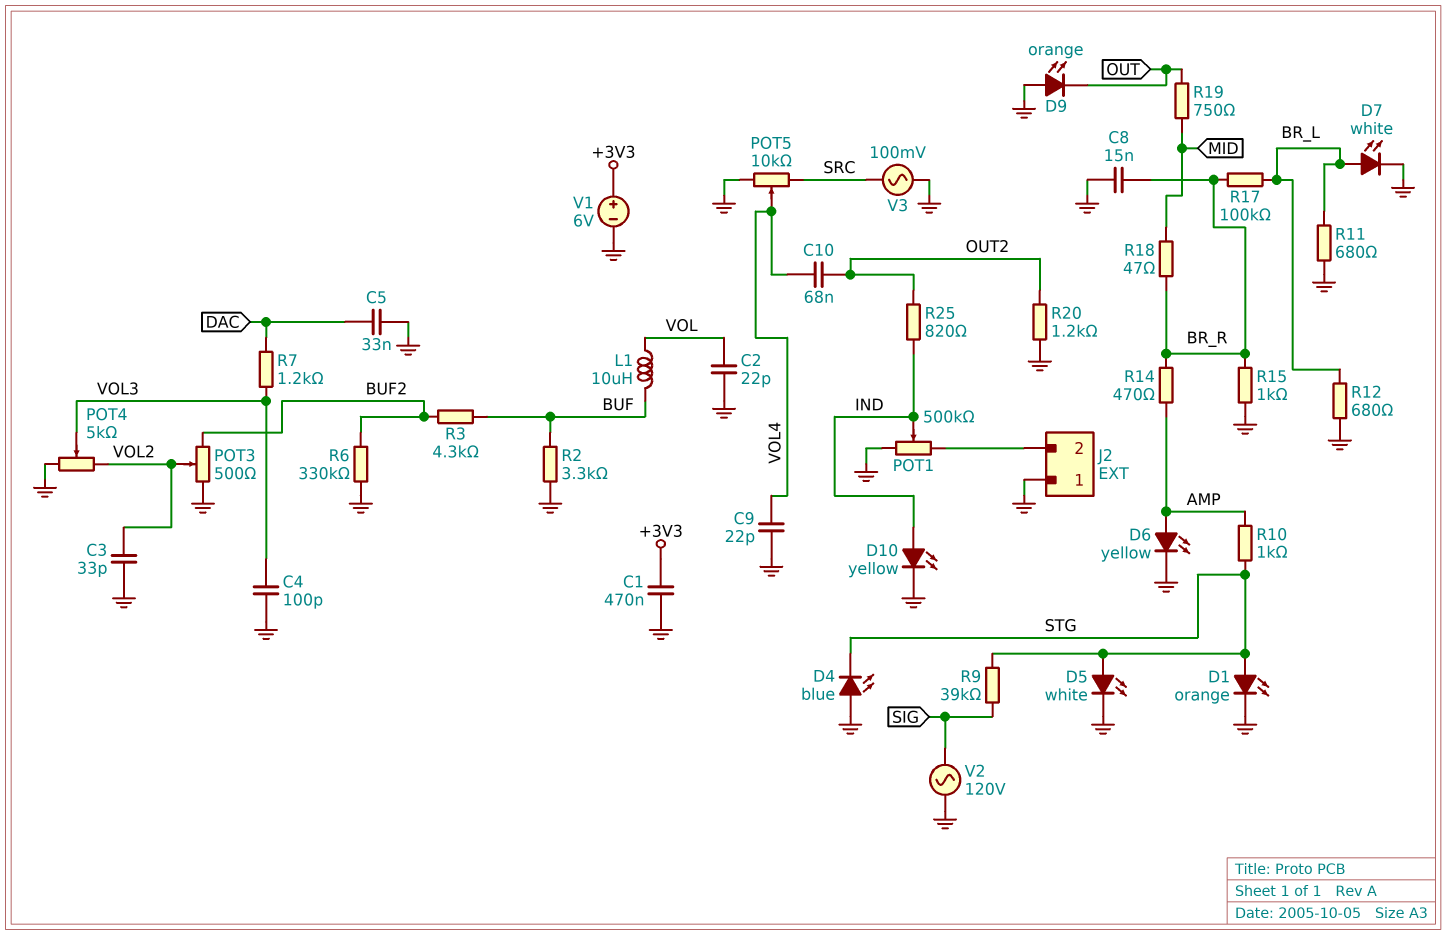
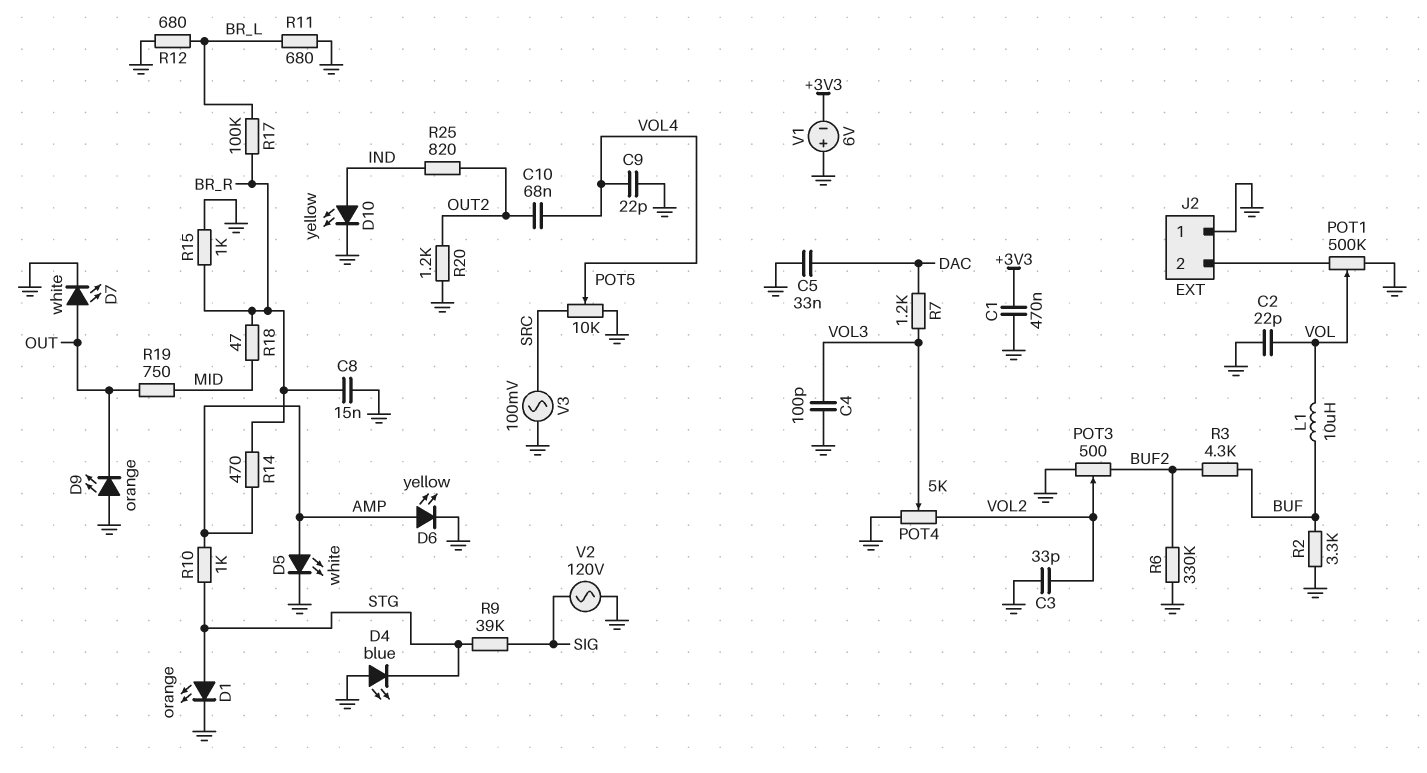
D5: LED white (A STG, K GND) -> LED white (A AMP, K GND)
D7: LED white (A BR_L, K GND) -> LED white (A OUT, K GND)
POT1: 500k (GND, J2/2, wiper IND) -> 500k (GND, J2/2, wiper VOL)
V1: 6V (plus +3V3, minus GND) -> 6V (plus GND, minus +3V3)

